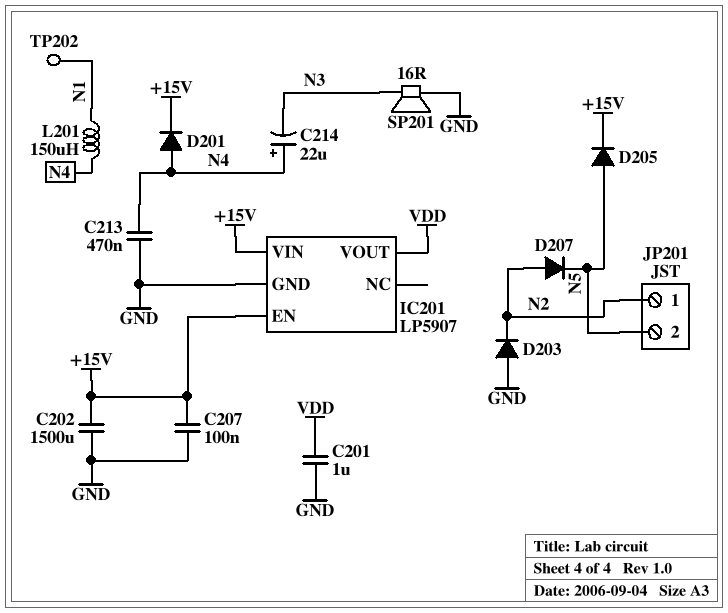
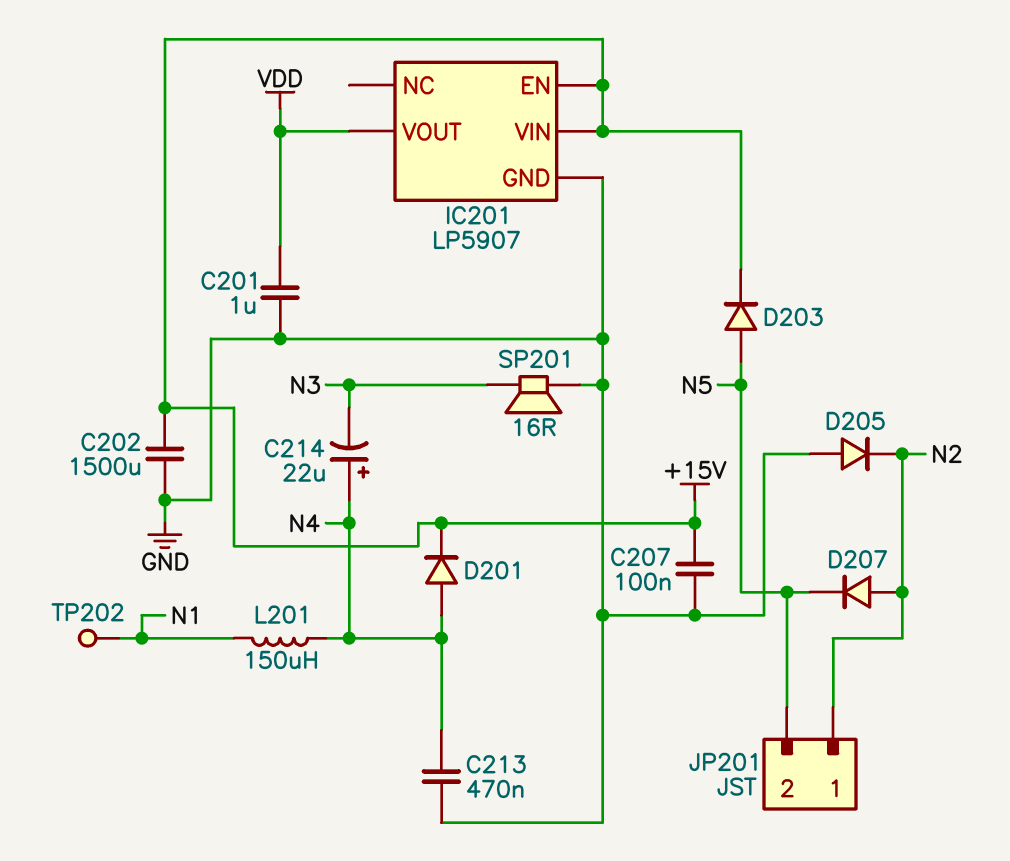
D203: diode (A GND, K N2) -> diode (A N5, K +15V)
D205: diode (A N5, K +15V) -> diode (A GND, K N2)

